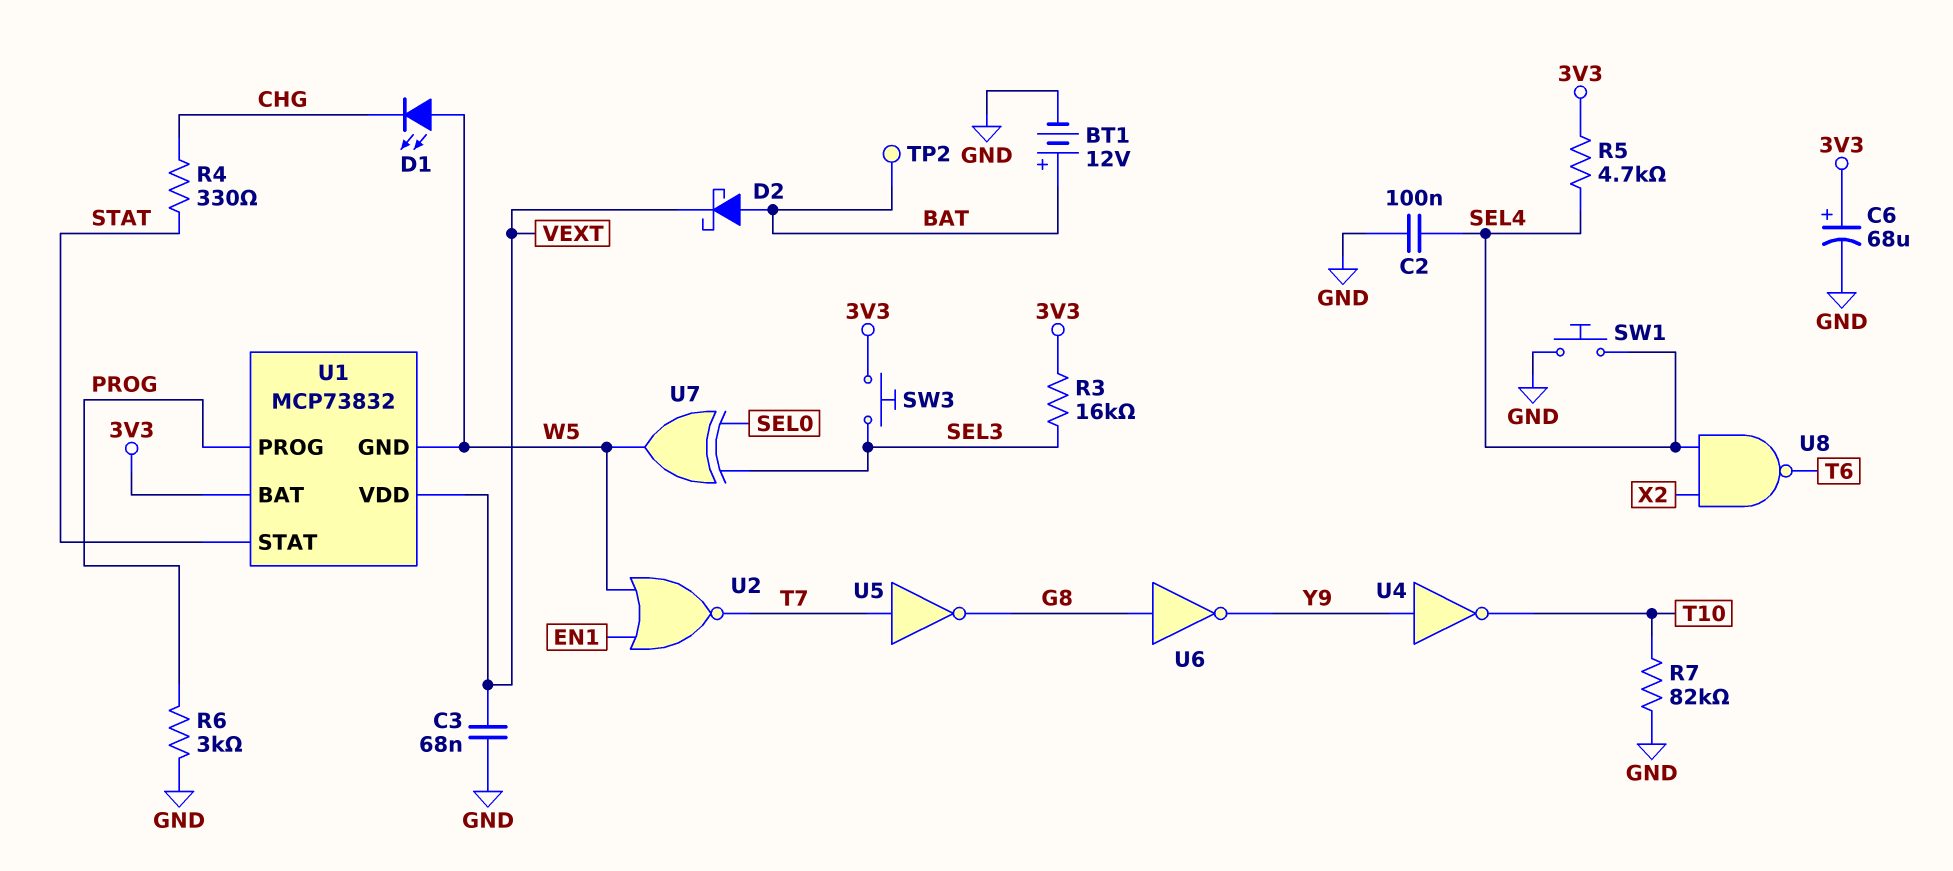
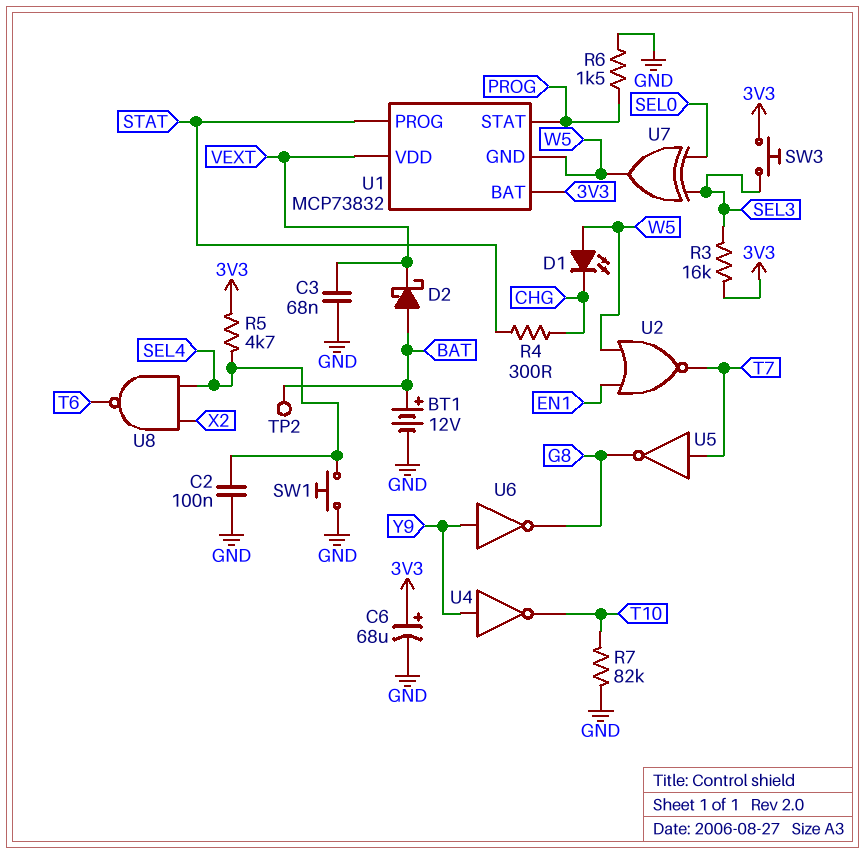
R4: 330 (CHG, STAT) -> 300 (CHG, STAT)
R6: 3k (GND, PROG) -> 1.5k (GND, PROG)
U1 pin PROG: PROG -> STAT
U1 pin STAT: STAT -> PROG
U6: NOT (in G8, out Y9) -> NOT (in Y9, out G8)

